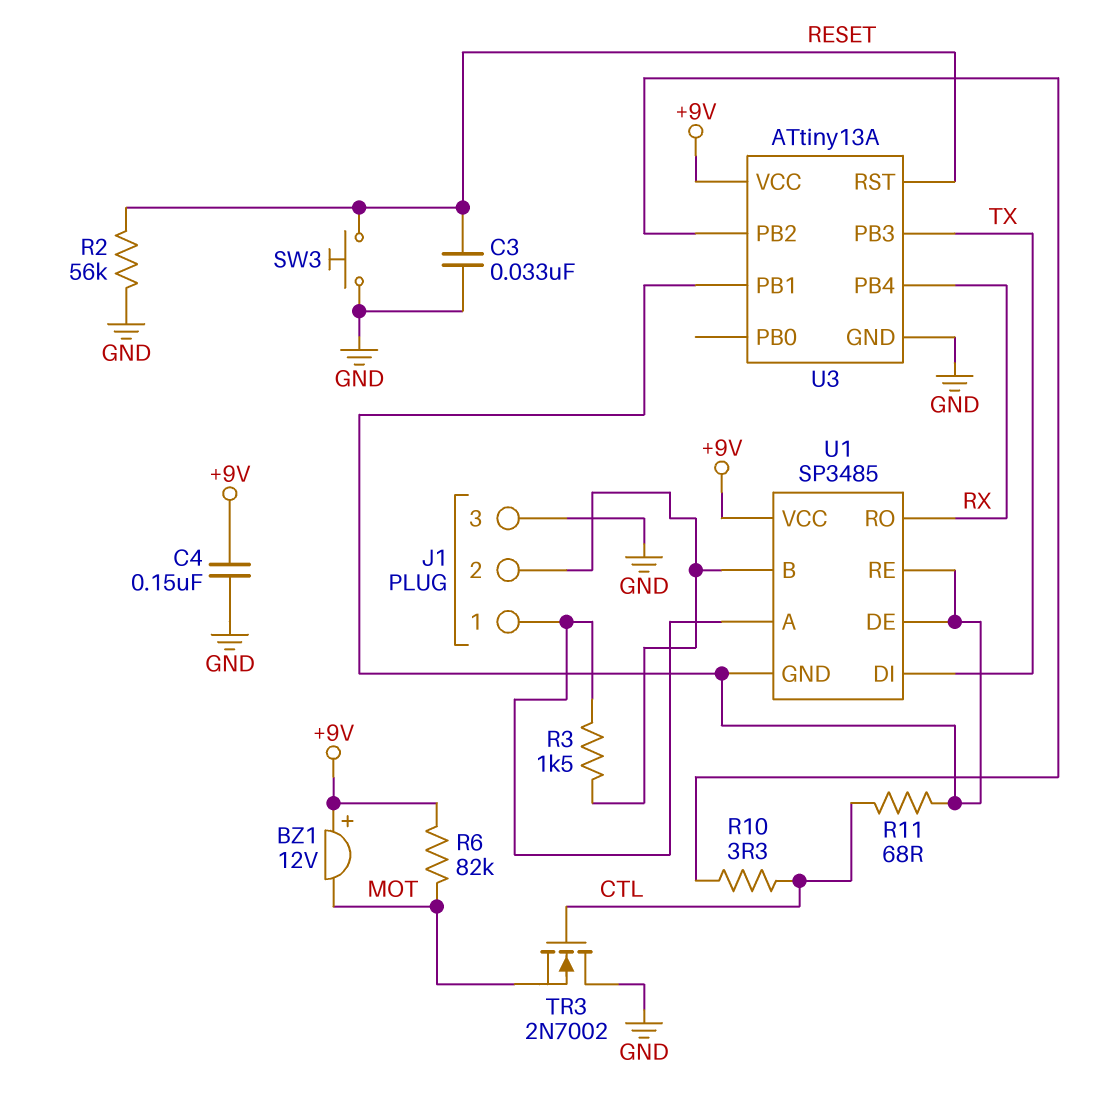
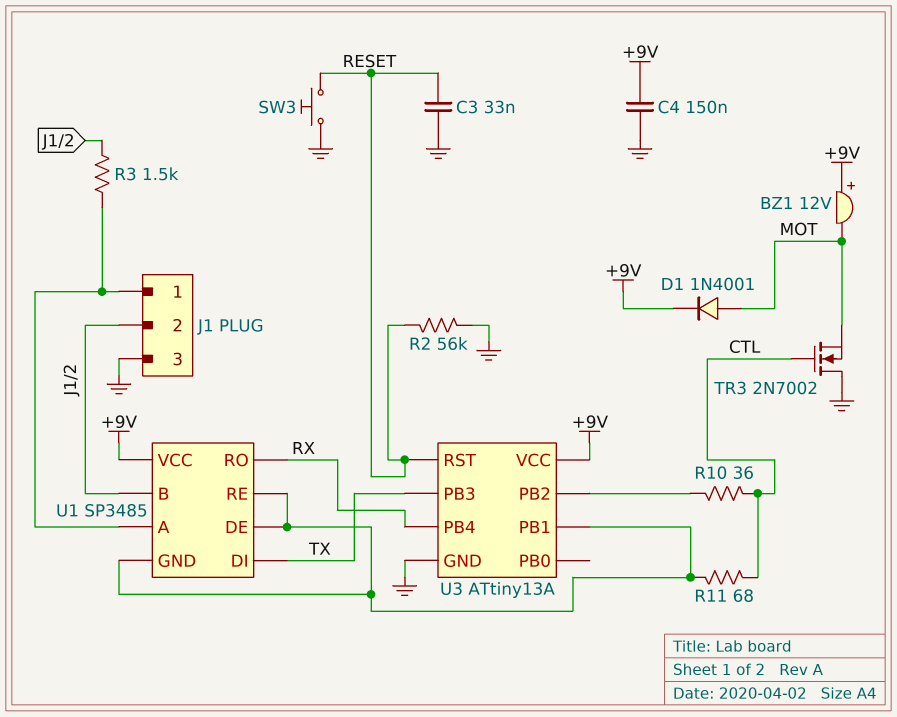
D1: none -> diode 1N4001 (A MOT, K +9V)
R6: 82k (+9V, MOT) -> none
R10: 3.3 (CTL, U3/PB2) -> 36 (CTL, U3/PB2)

